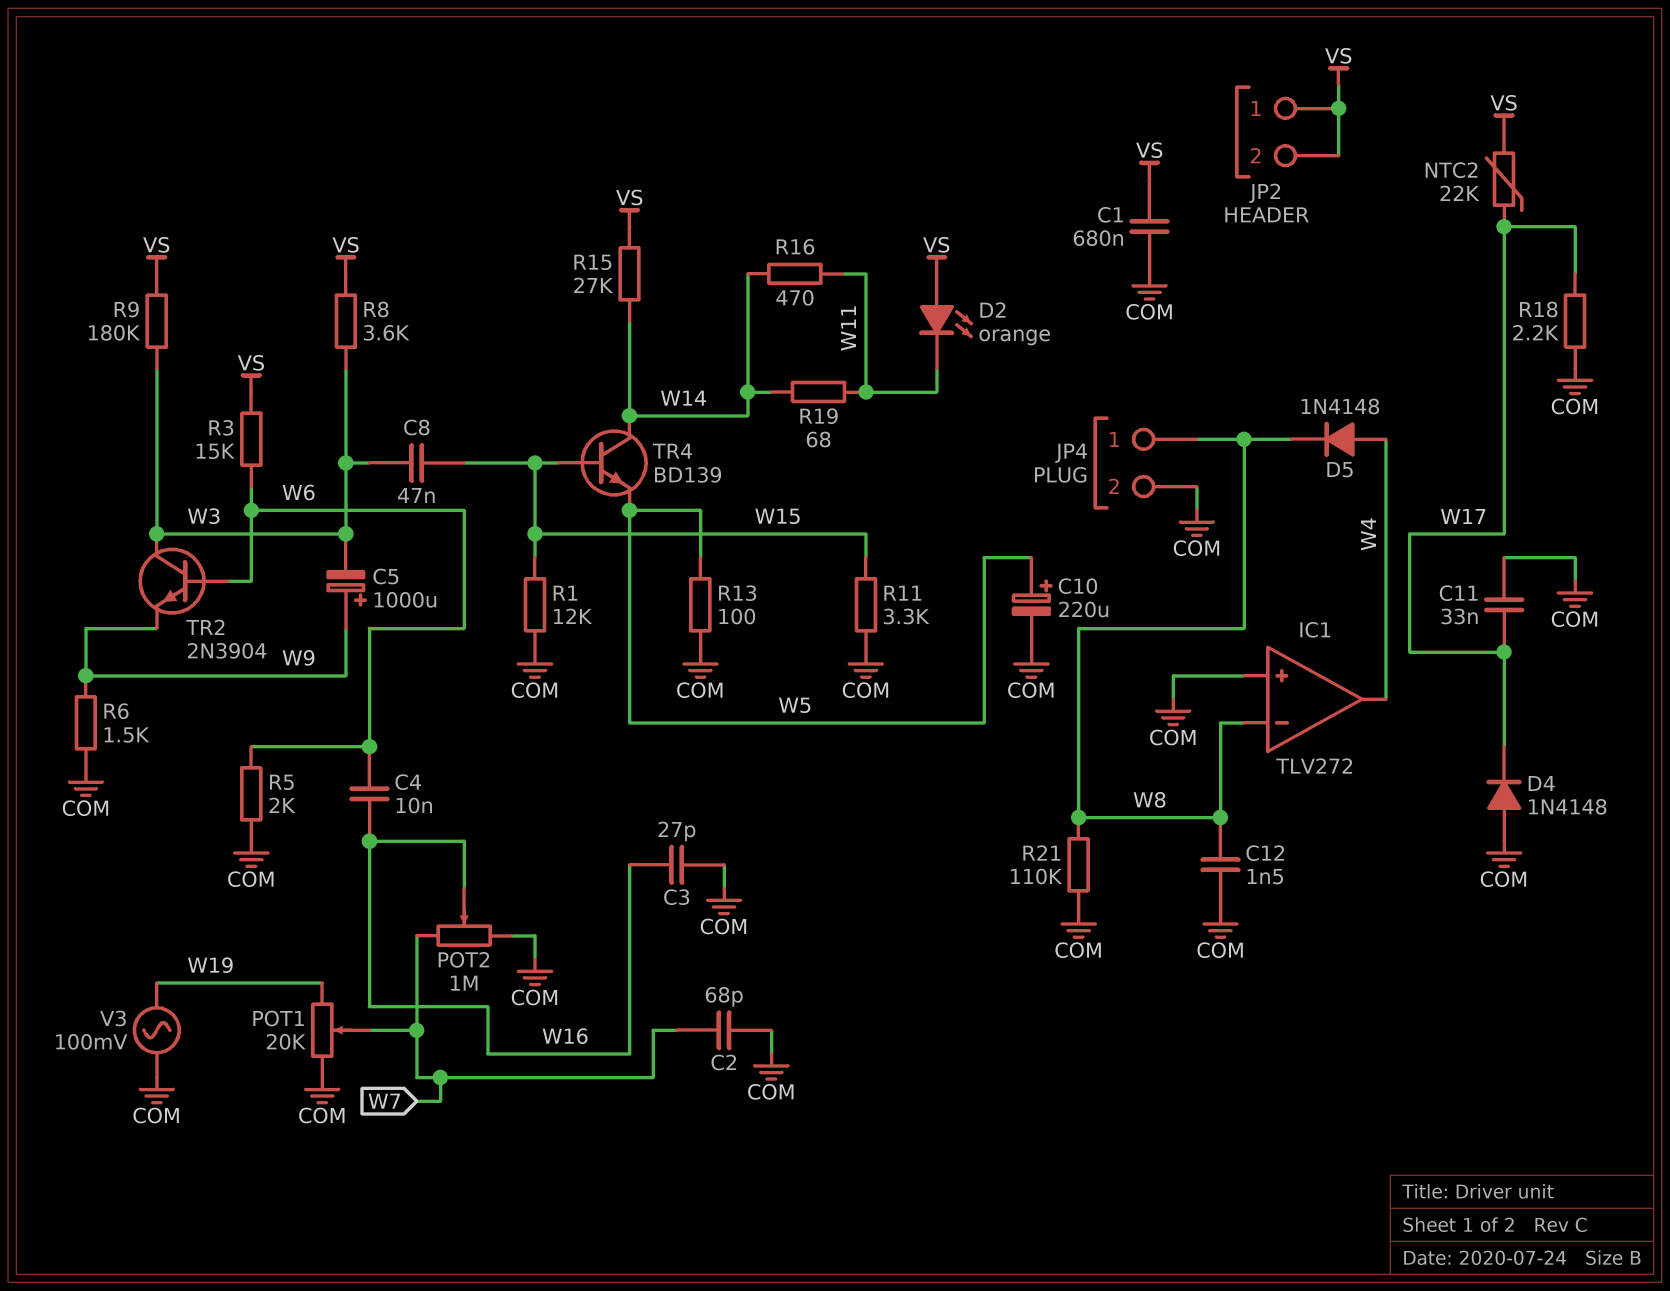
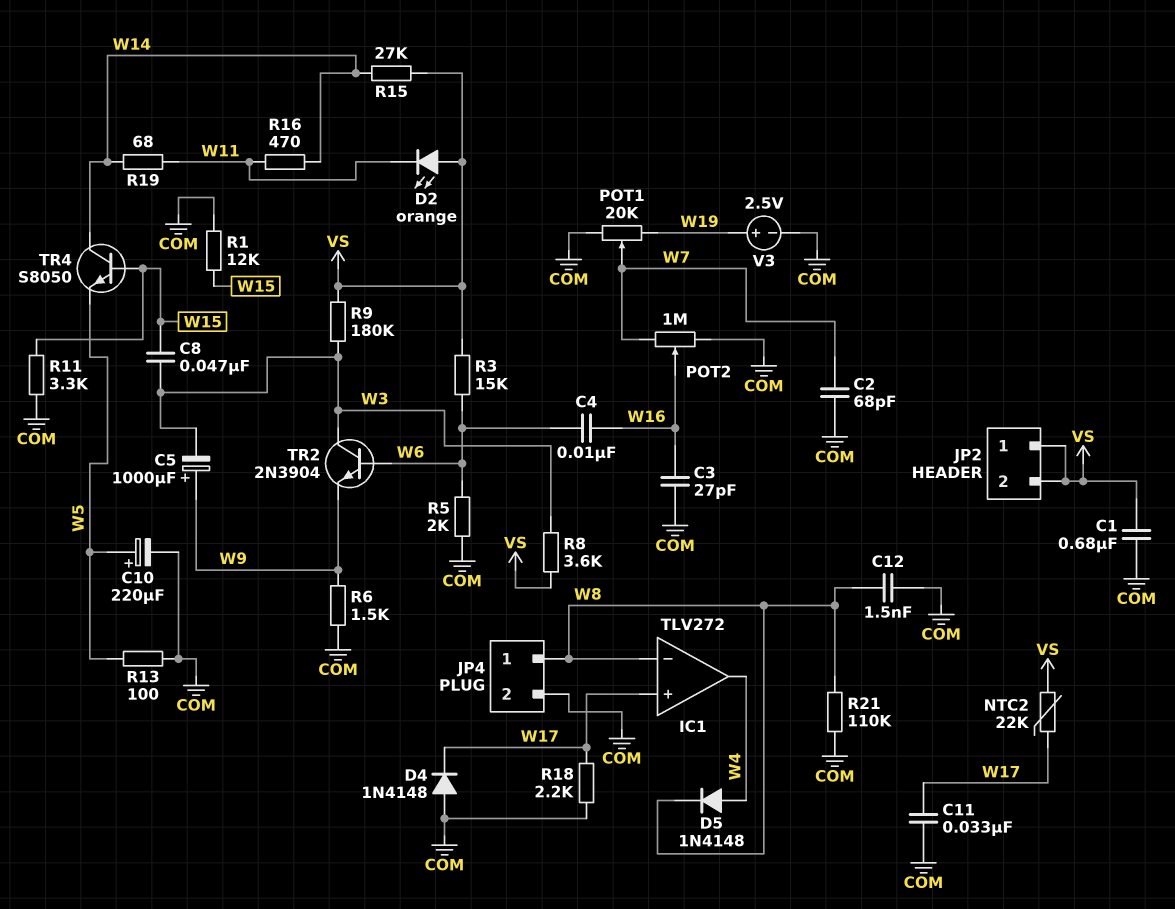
IC1 pin in+: COM -> W17
TR4: NPN BD139 (B W15, C W14, E W5) -> NPN S8050 (B W15, C W14, E W5)
V3: AC 100mV (COM, W19) -> 2.5V (plus W19, minus COM)

